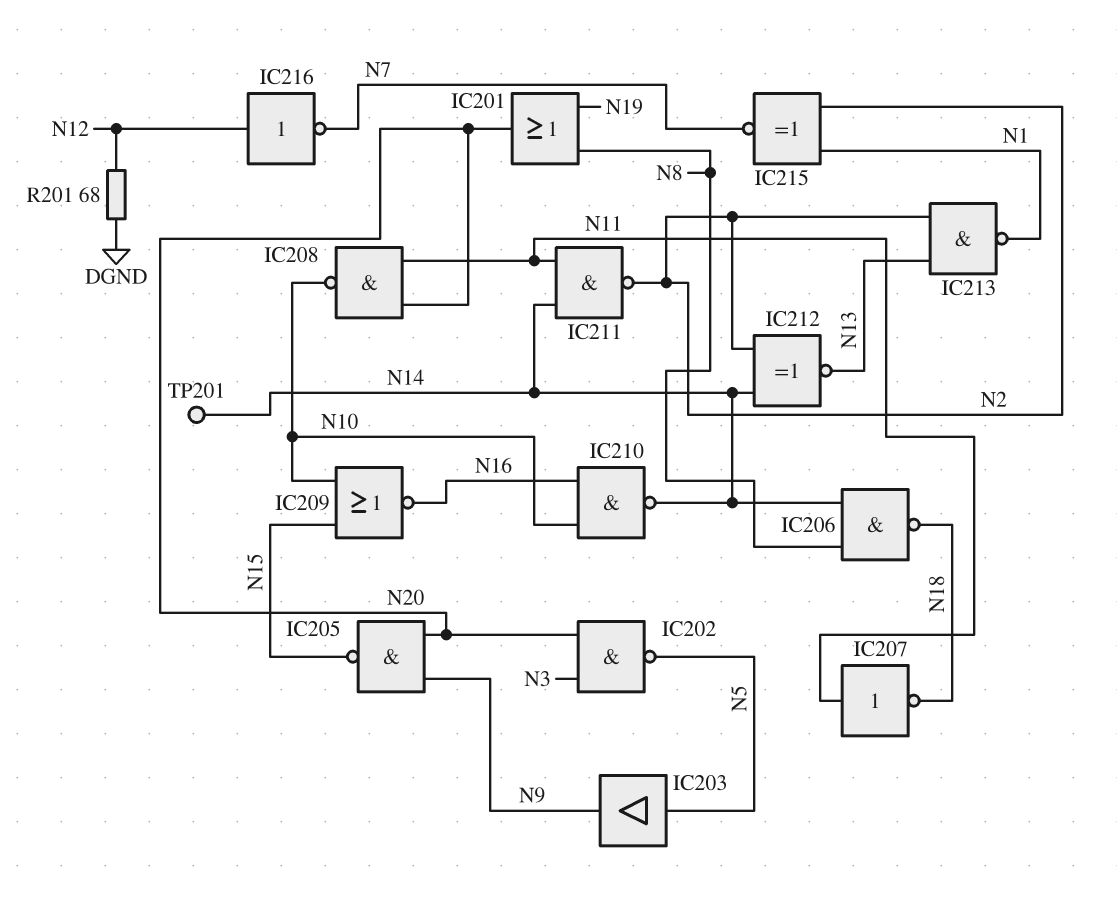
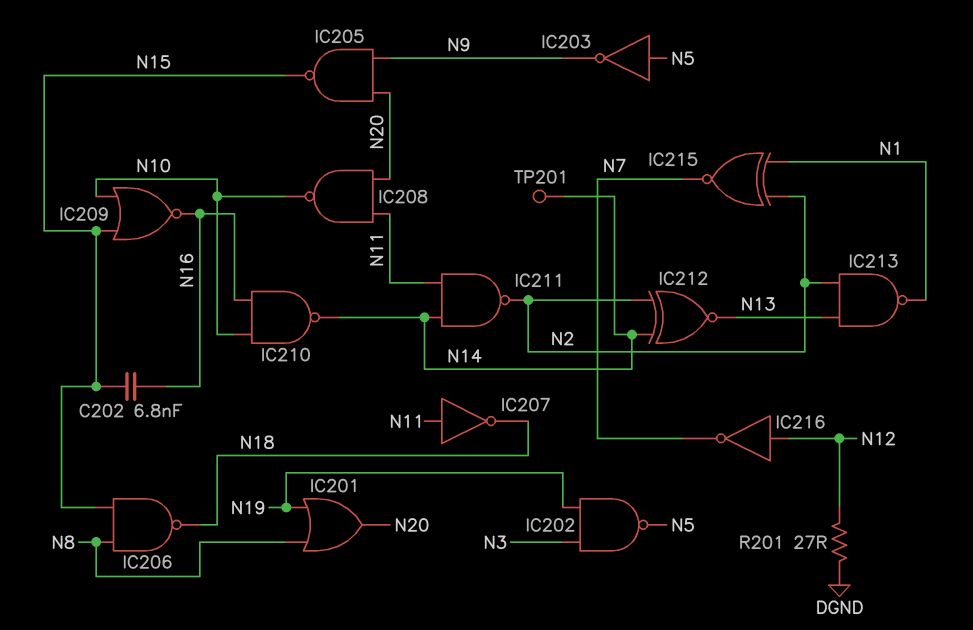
C202: none -> 6.8nF (N15, N16)
IC202: NAND (in N3, in N20, out N5) -> NAND (in N3, in N19, out N5)
IC203: buffer (in N5, out N9) -> NOT (in N5, out N9)
IC206: NAND (in N8, in N14, out N18) -> NAND (in N8, in N15, out N18)
R201: 68 (DGND, N12) -> 27 (DGND, N12)

